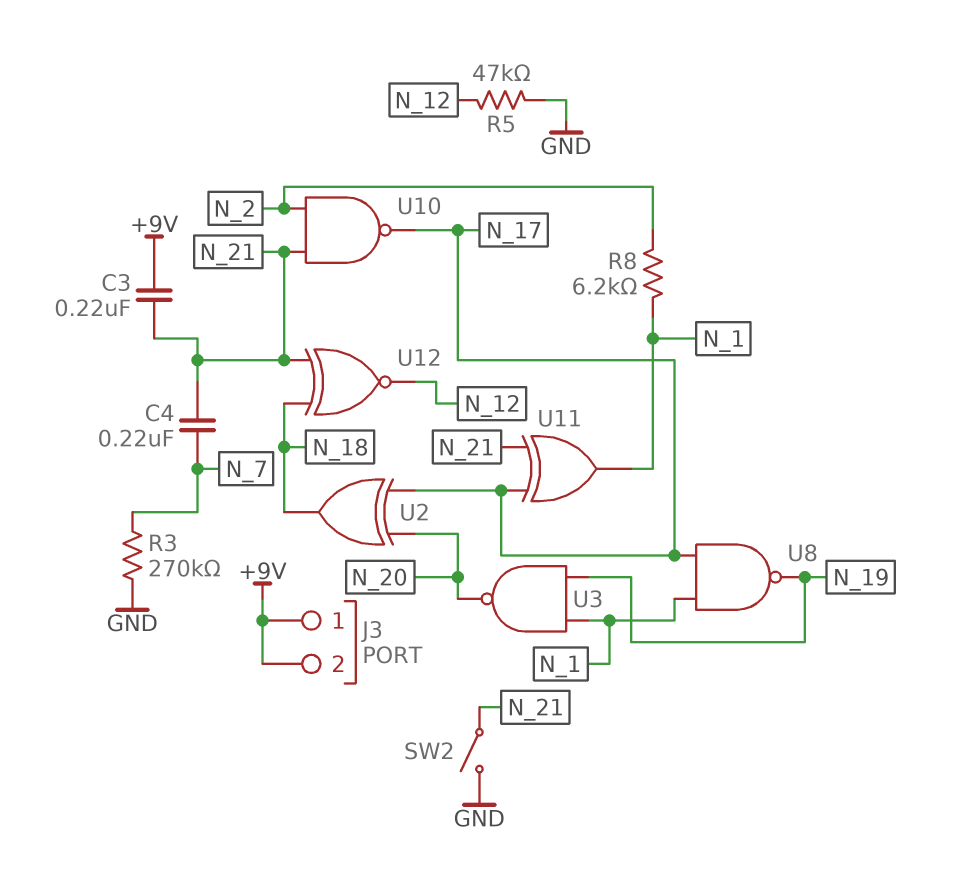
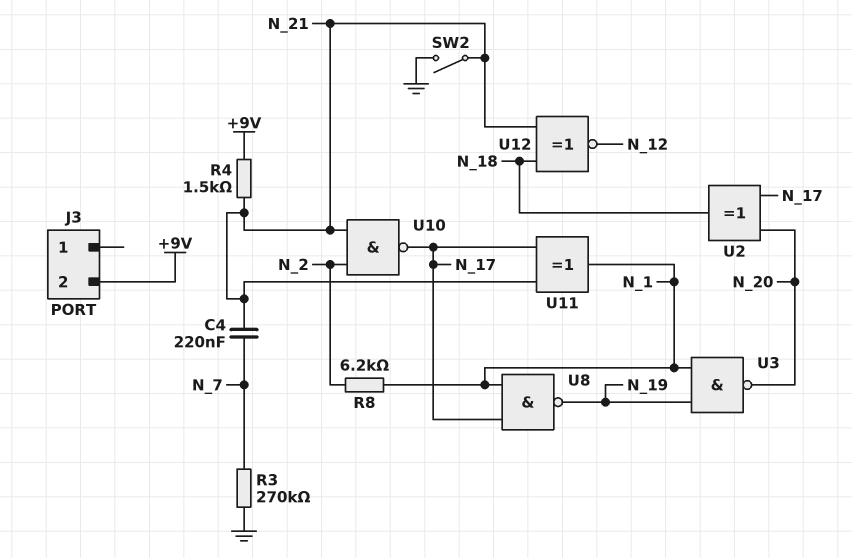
C3: 220nF (+9V, N_21) -> none
J3 pin 1: +9V -> none
R4: none -> 1.5k (+9V, N_21)
R5: 47k (GND, N_12) -> none

